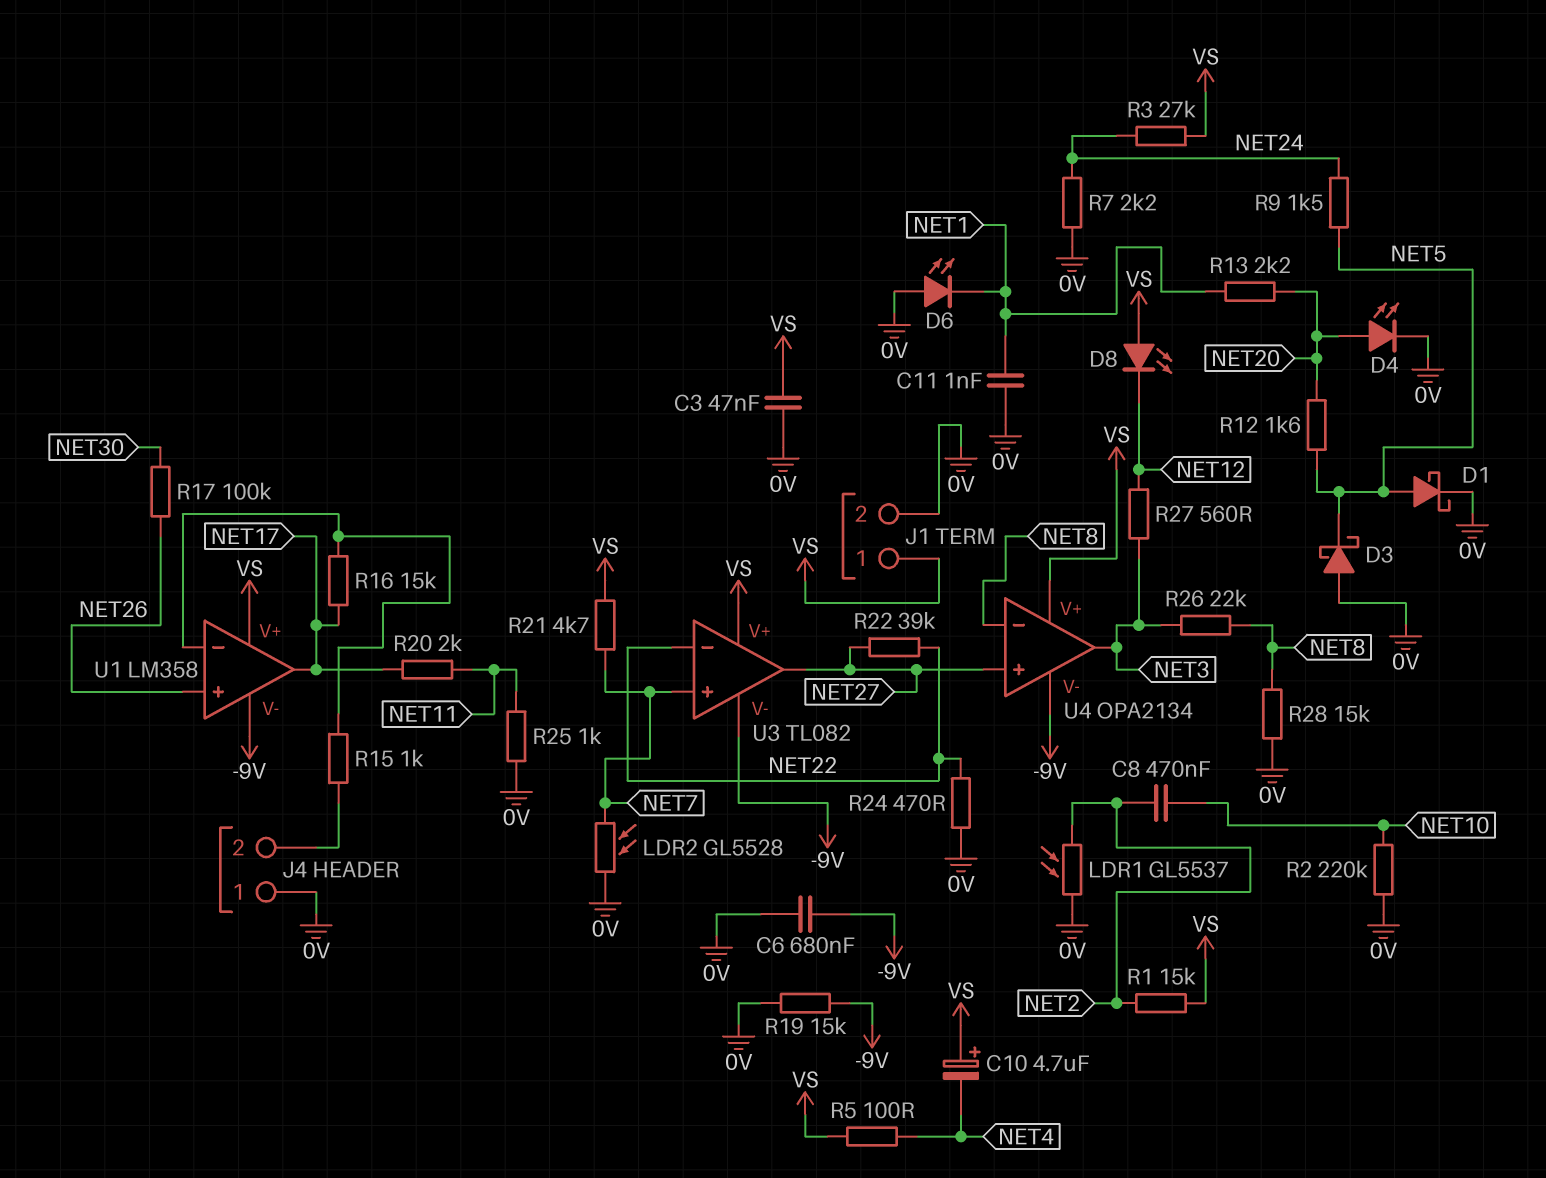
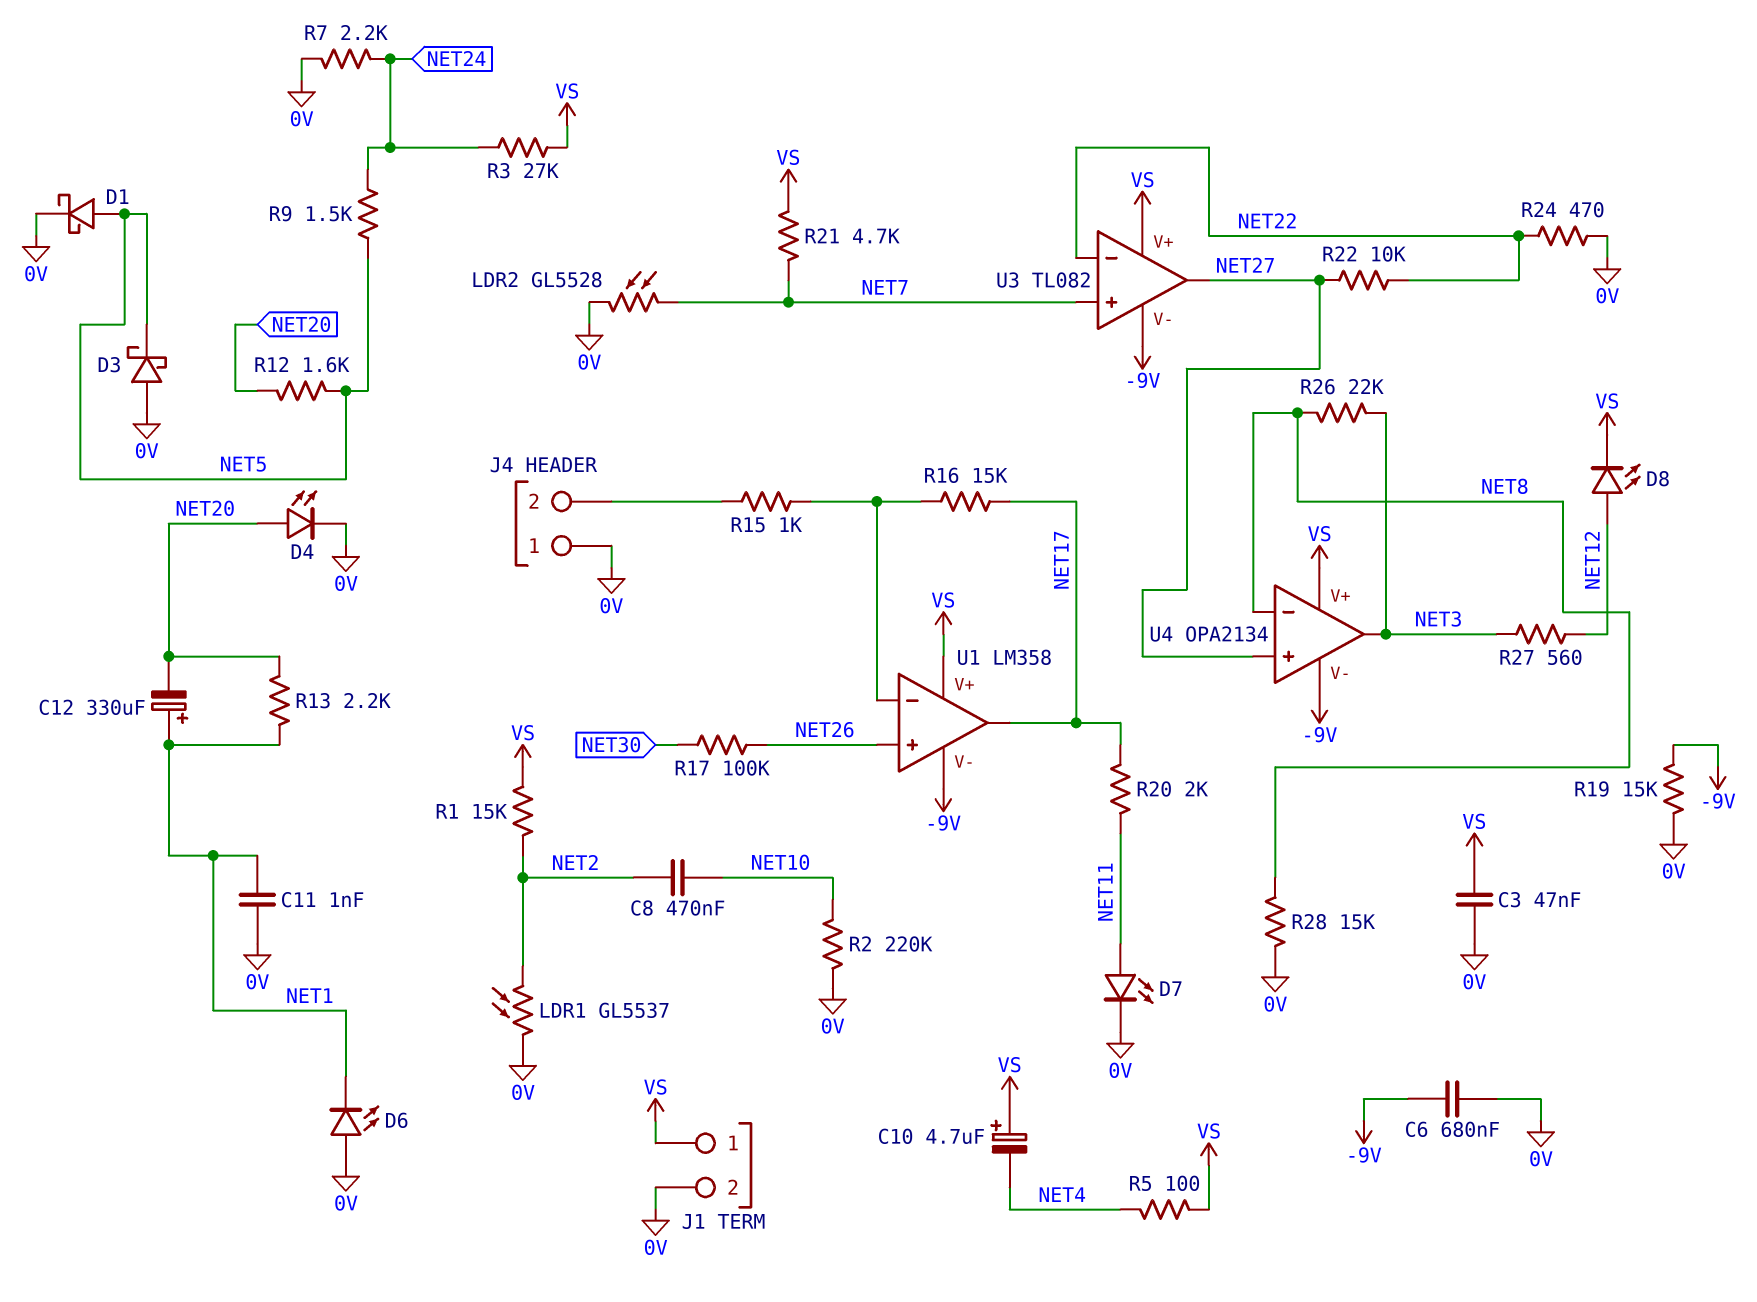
C12: none -> 330uF (plus NET1, minus NET20)
D7: none -> LED (A NET11, K 0V)
D8: LED (A VS, K NET12) -> LED (A NET12, K VS)
R22: 39k (NET22, NET27) -> 10k (NET22, NET27)
R25: 1k (0V, NET11) -> none

